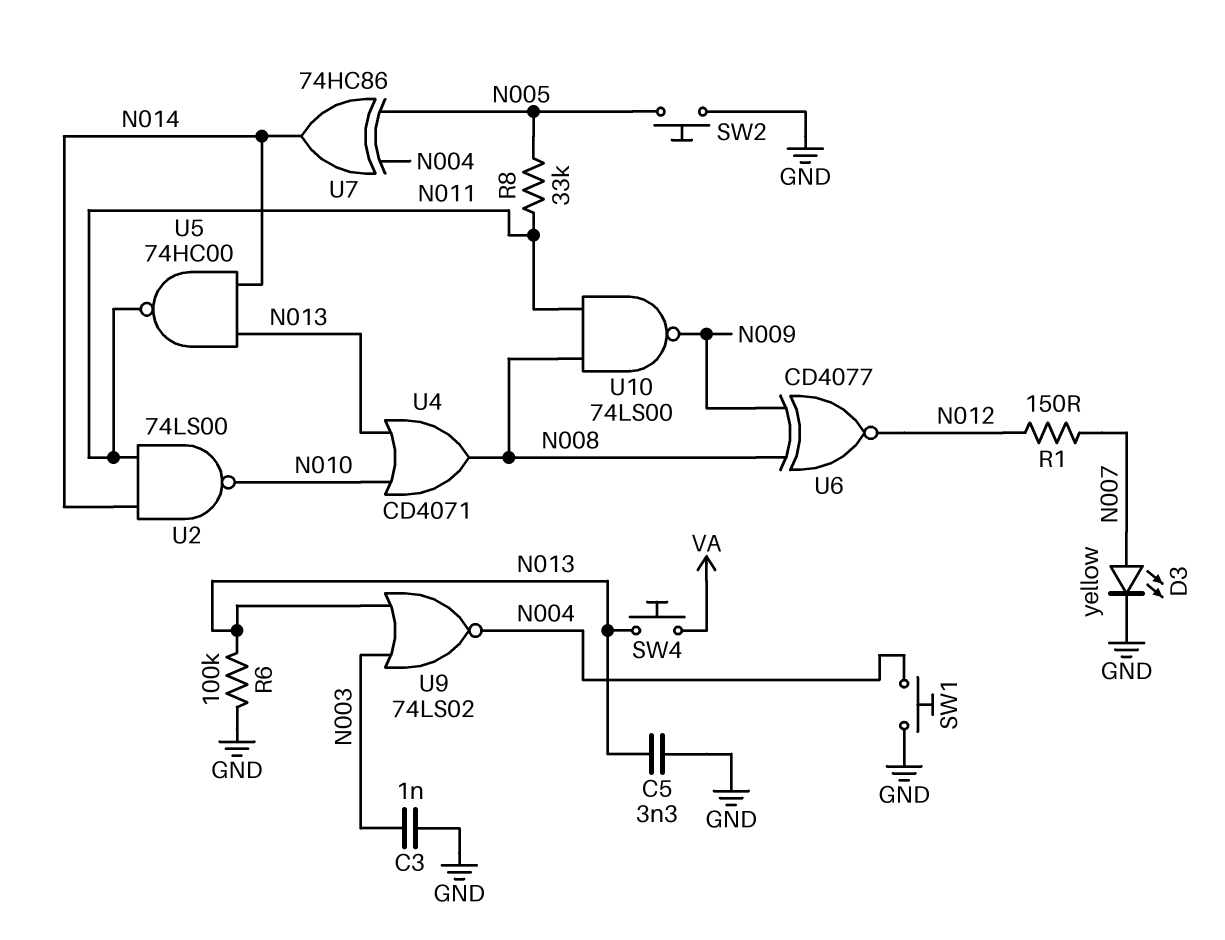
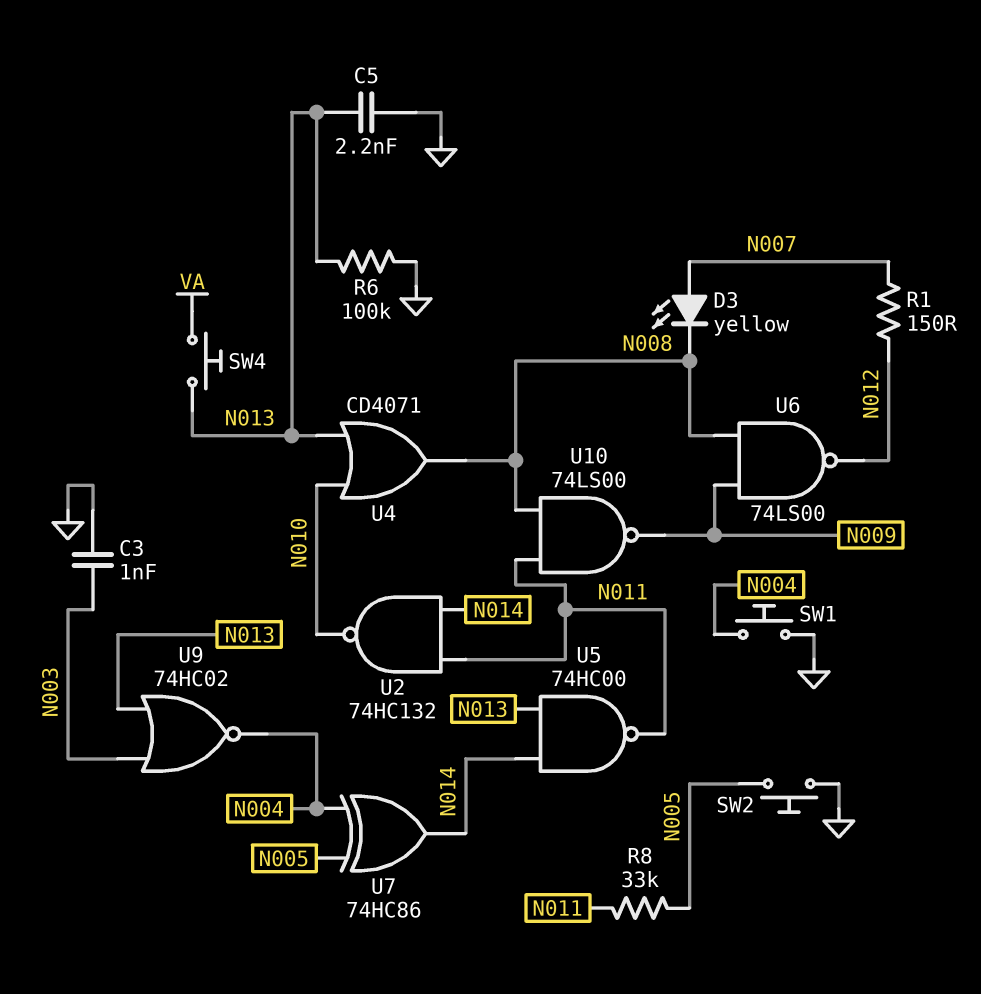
C5: 3.3nF (GND, N013) -> 2.2nF (GND, N013)
D3: LED yellow (A N007, K GND) -> LED yellow (A N007, K N008)
U2: NAND 74LS00 (in N011, in N014, out N010) -> NAND 74HC132 (in N011, in N014, out N010)
U6: XNOR CD4077 (in N008, in N009, out N012) -> NAND 74LS00 (in N008, in N009, out N012)
U9: NOR 74LS02 (in N003, in N013, out N004) -> NOR 74HC02 (in N003, in N013, out N004)

